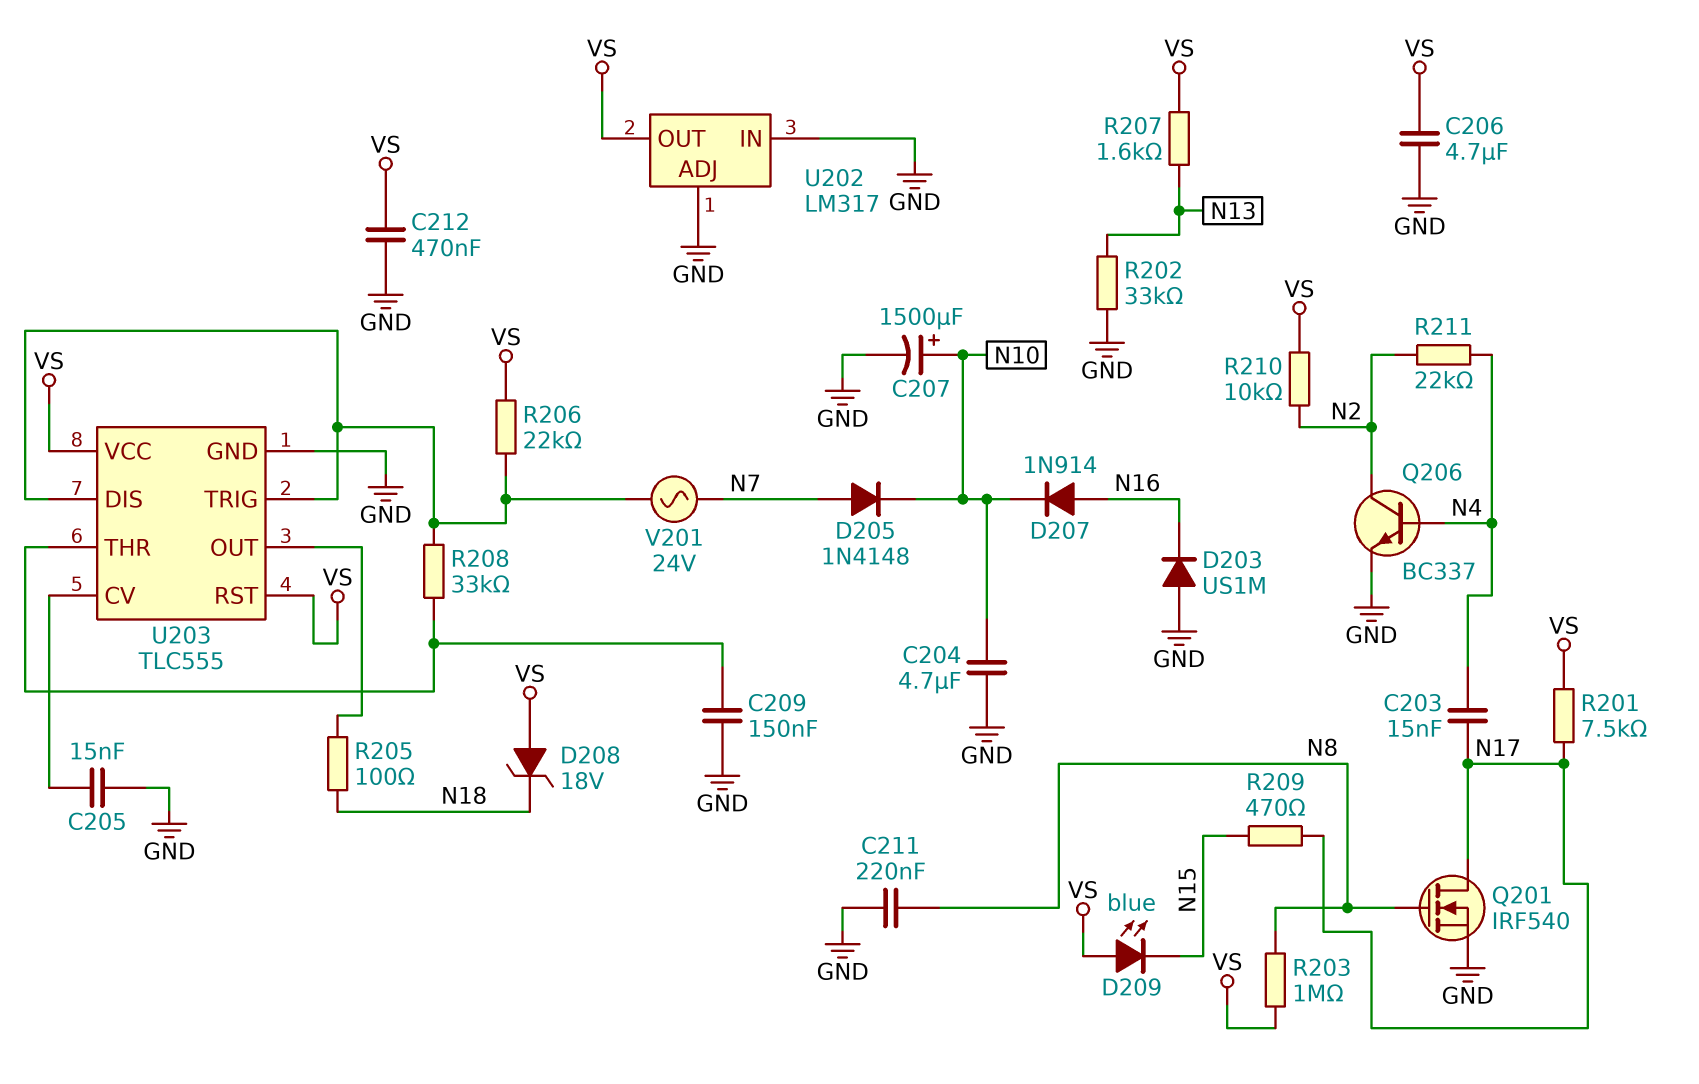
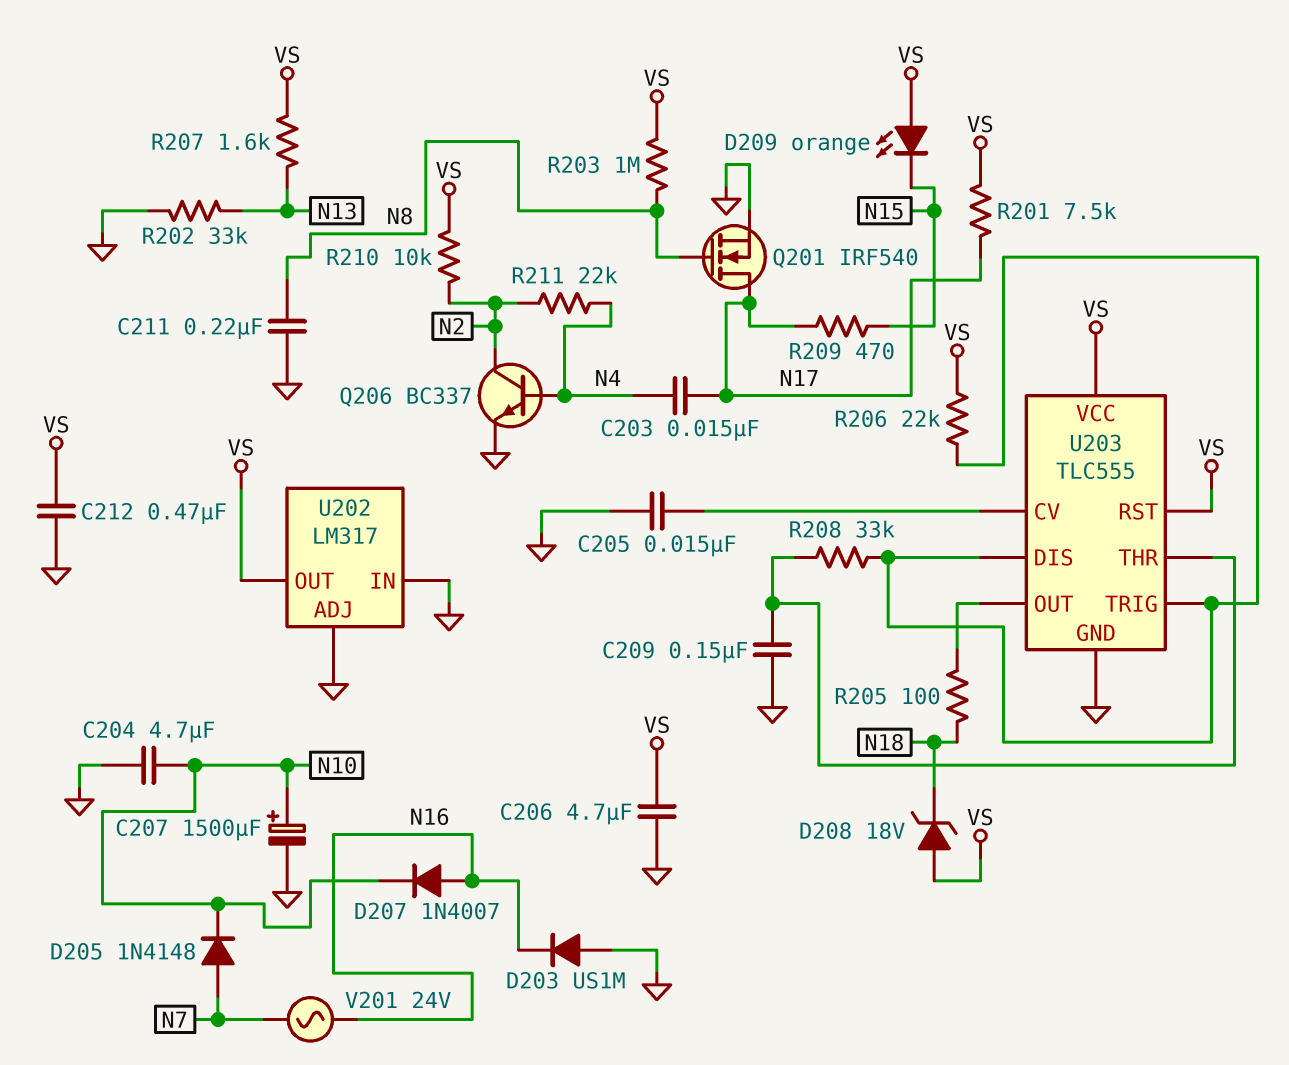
D207: diode 1N914 (A N16, K N10) -> diode 1N4007 (A N16, K N10)
D209: LED blue (A VS, K N15) -> LED orange (A VS, K N15)
V201: AC 24V (N7, U203/DIS) -> AC 24V (N7, N16)

